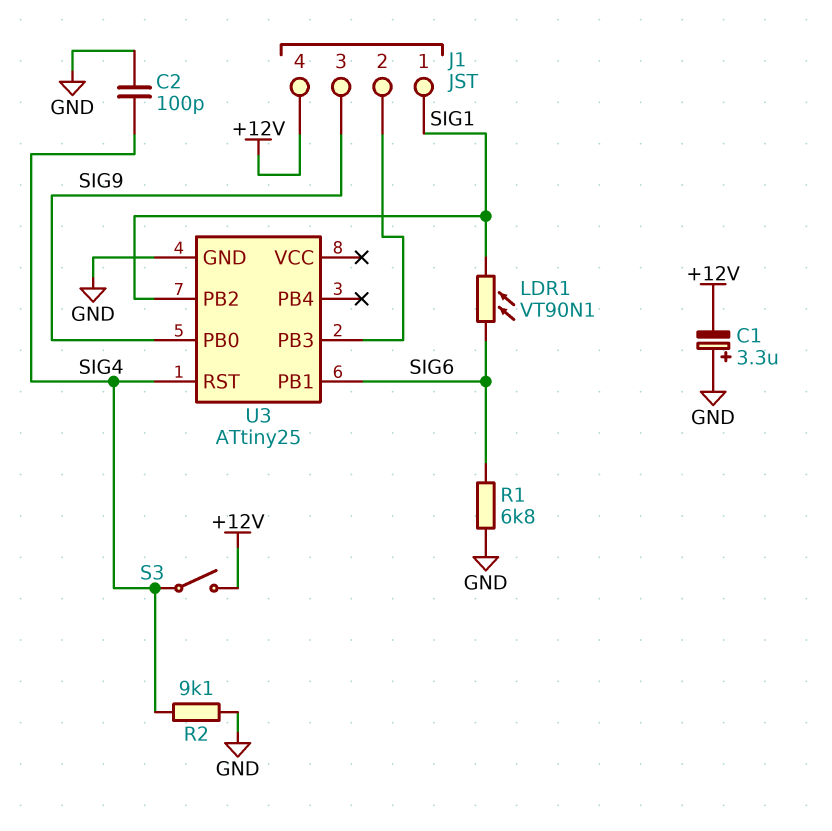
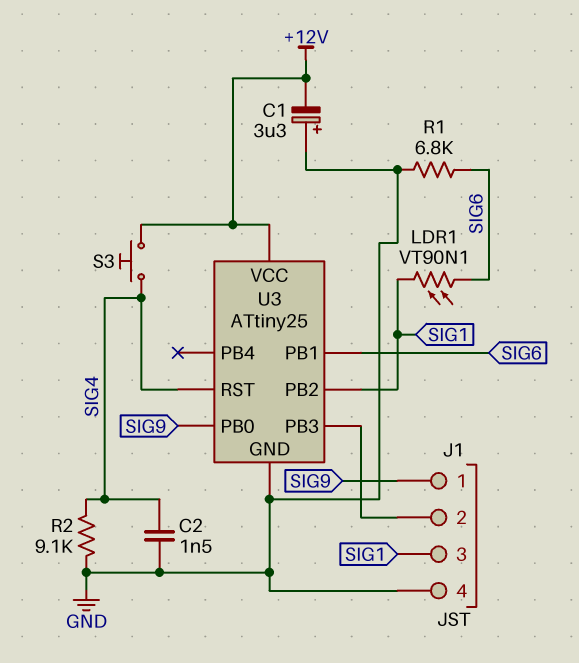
C2: 100pF (GND, SIG4) -> 1.5nF (GND, SIG4)
J1 pin 1: SIG1 -> SIG9
J1 pin 3: SIG9 -> SIG1
J1 pin 4: +12V -> GND
S3: switch (+12V, SIG4) -> button (+12V, SIG4)
U3 pin VCC: none -> +12V

